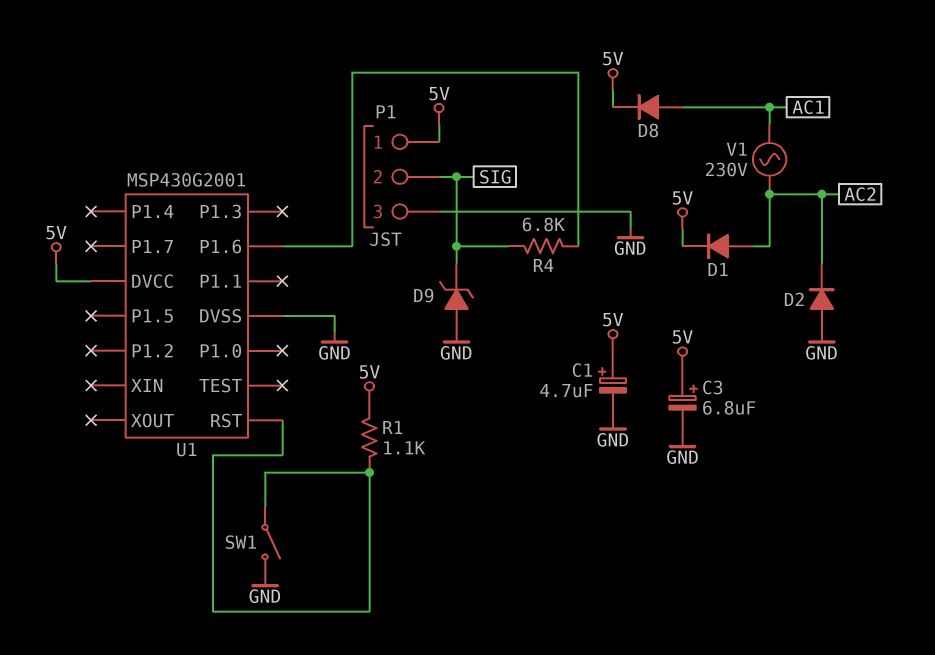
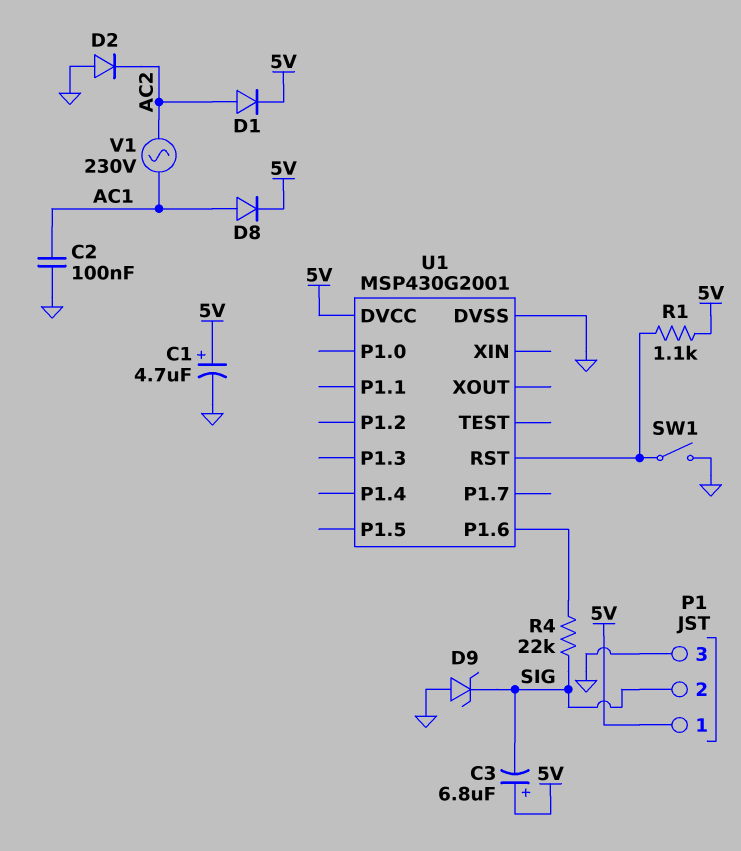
C2: none -> 100nF (AC1, GND)
C3: 6.8uF (plus 5V, minus GND) -> 6.8uF (plus 5V, minus SIG)
R4: 6.8k (SIG, U1/P1.6) -> 22k (SIG, U1/P1.6)

